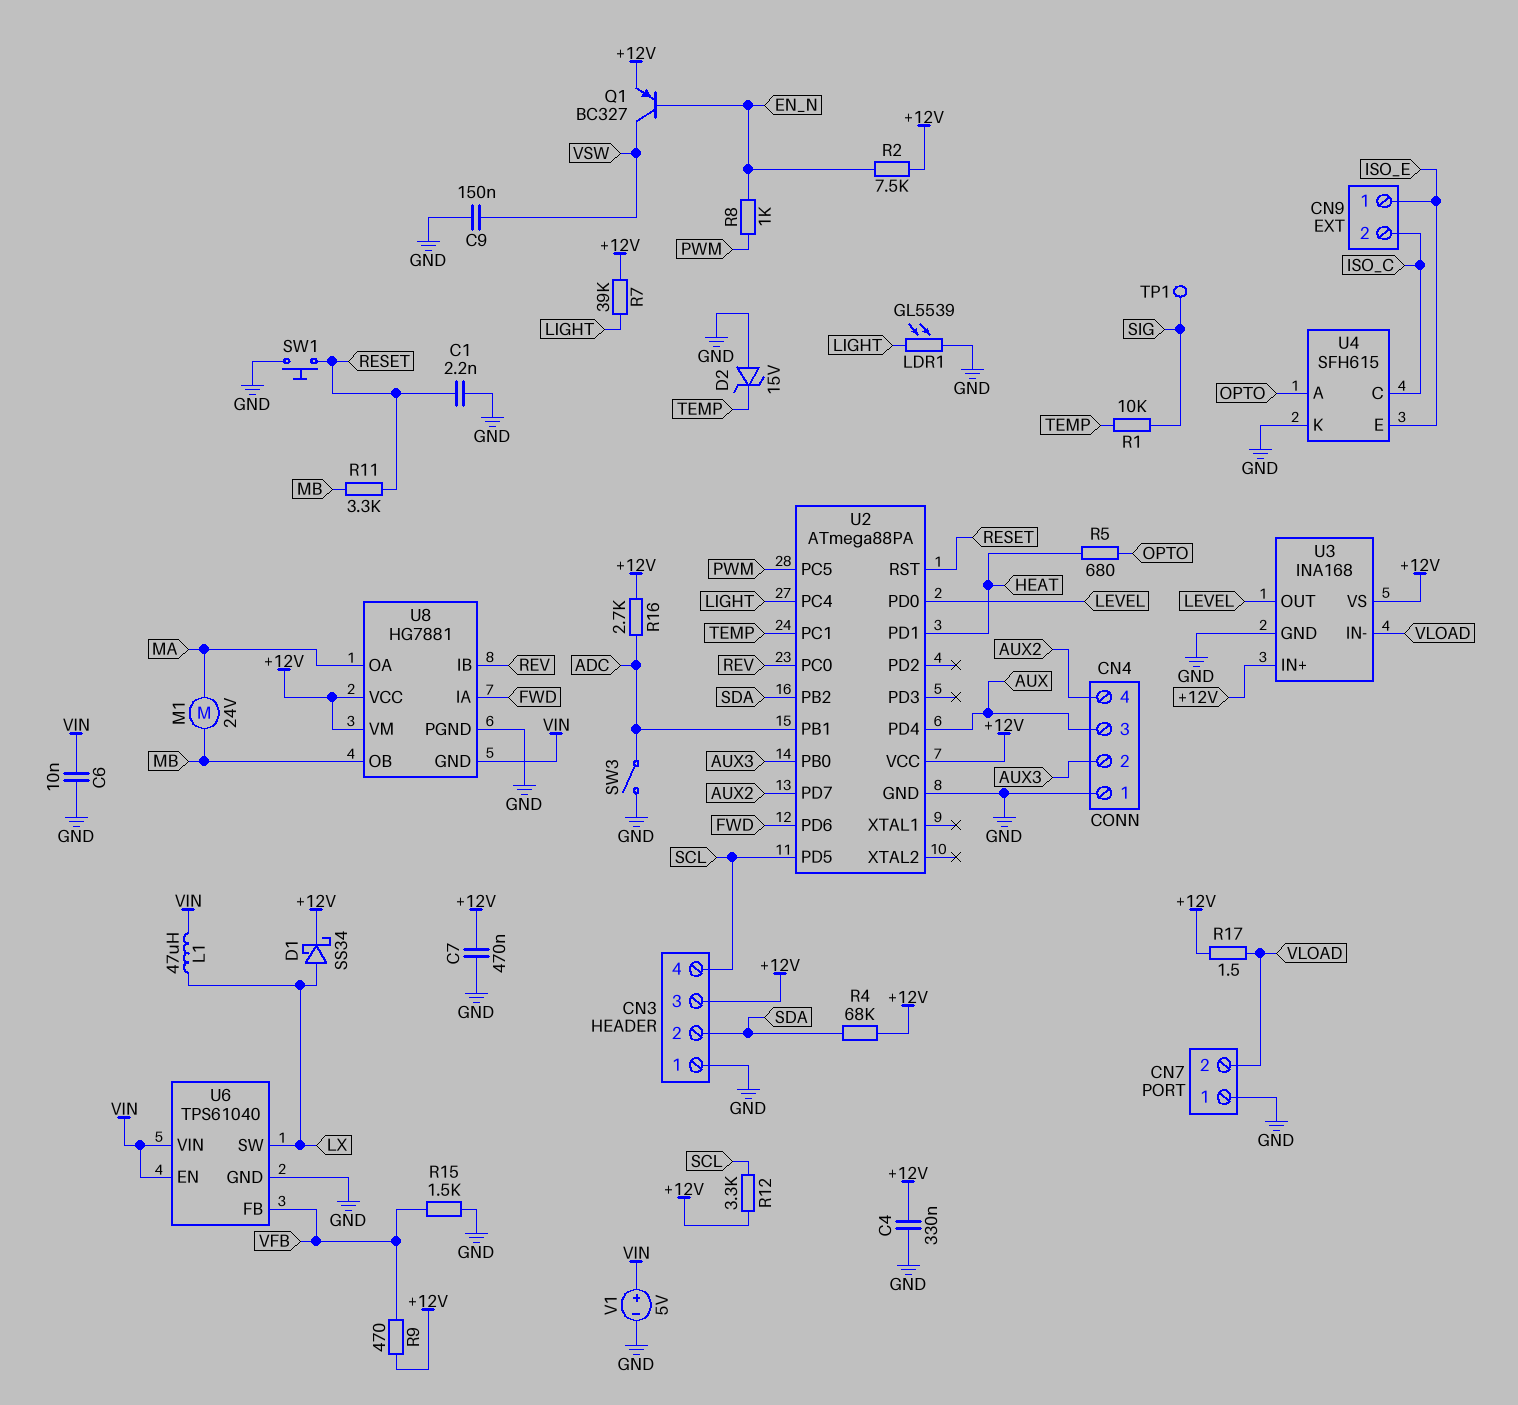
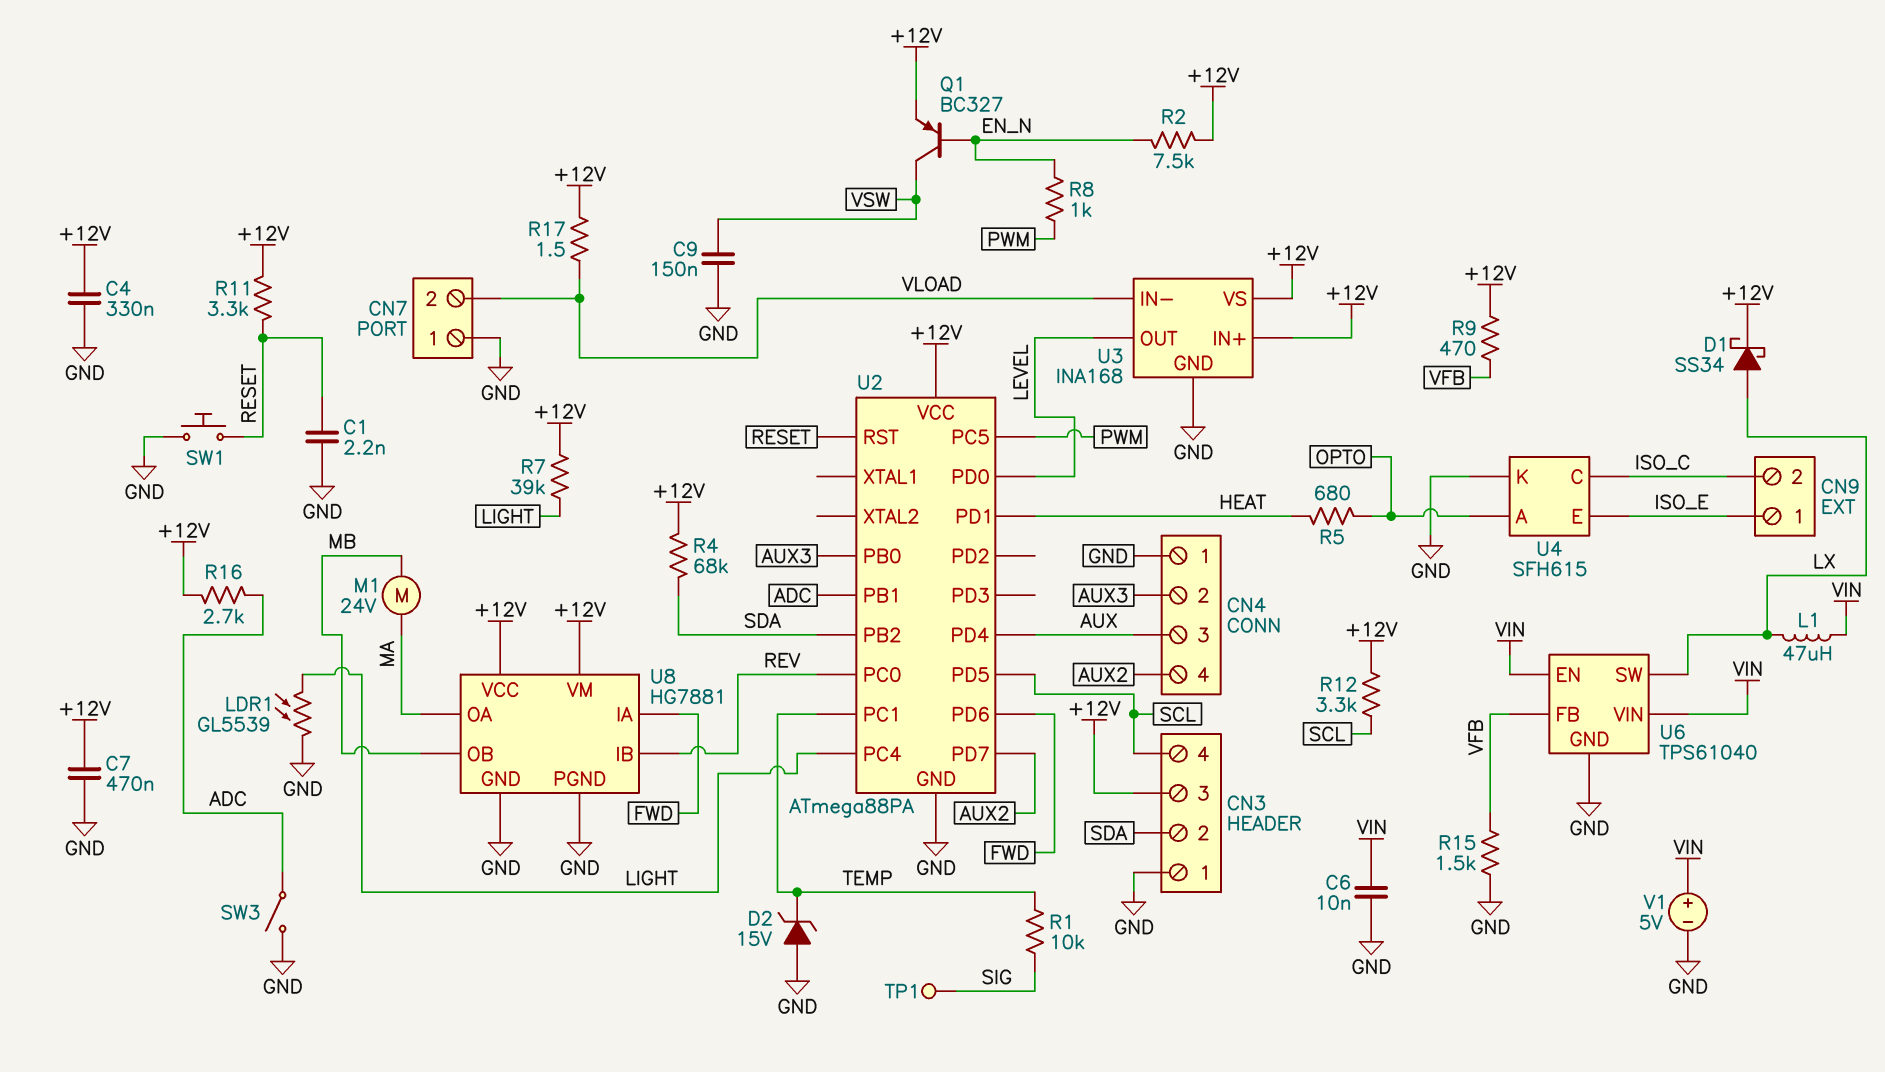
R11: 3.3k (MB, RESET) -> 3.3k (+12V, RESET)
U8 pin GND: VIN -> GND

